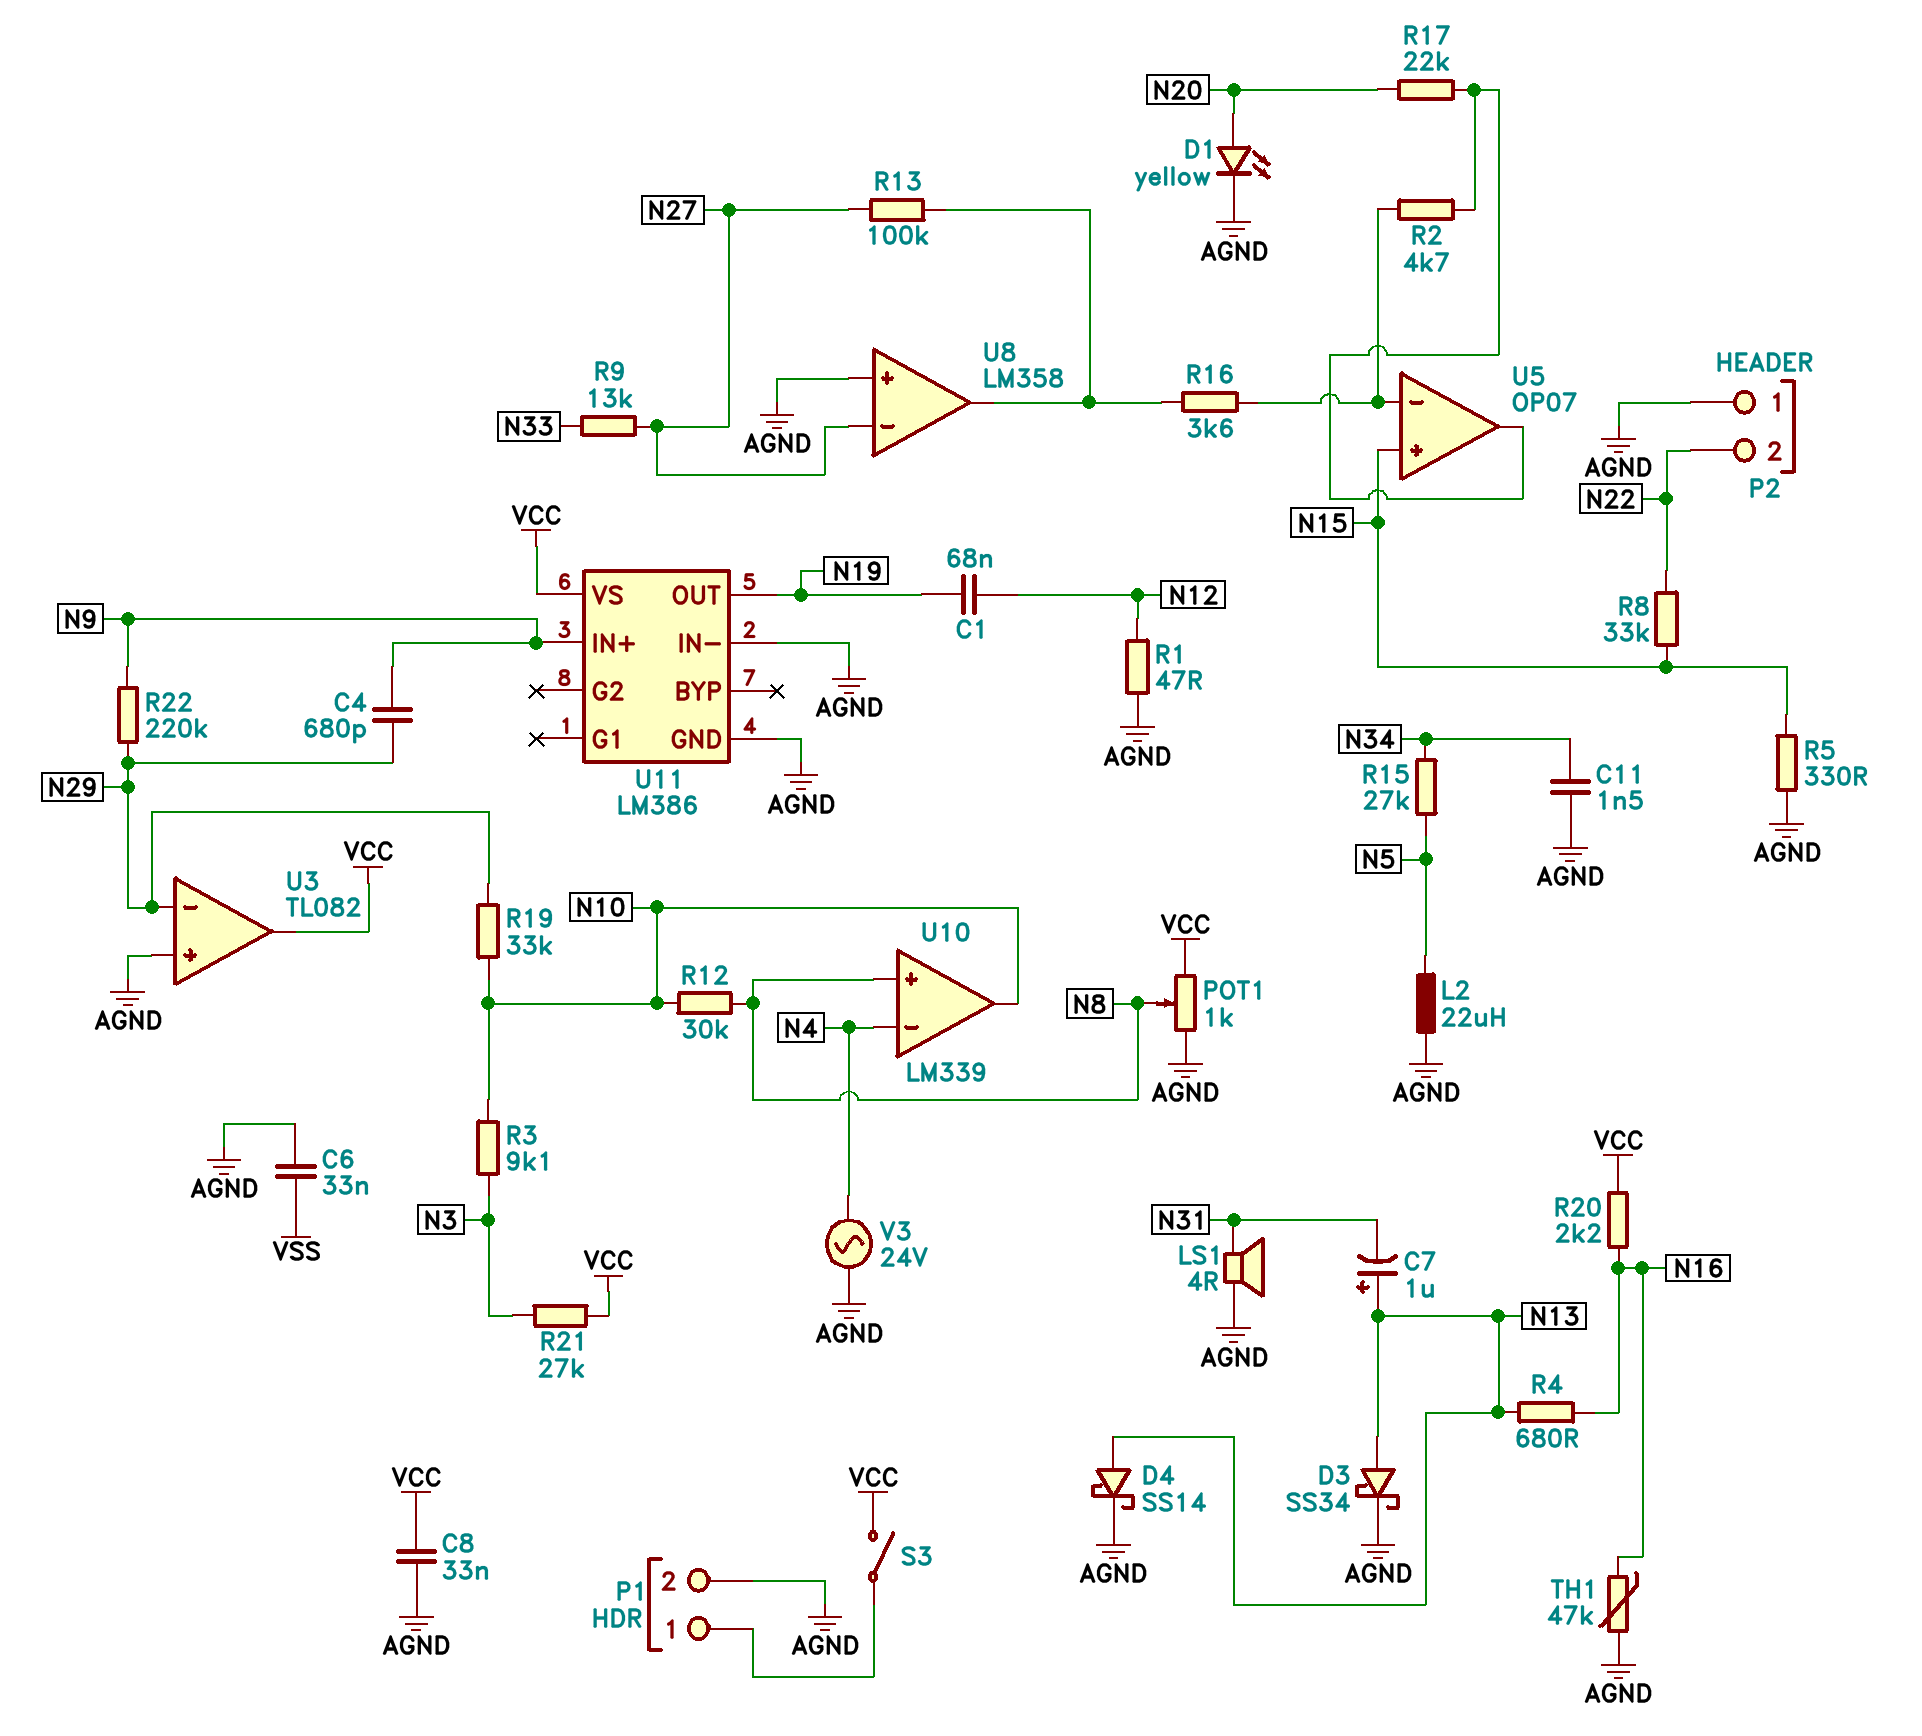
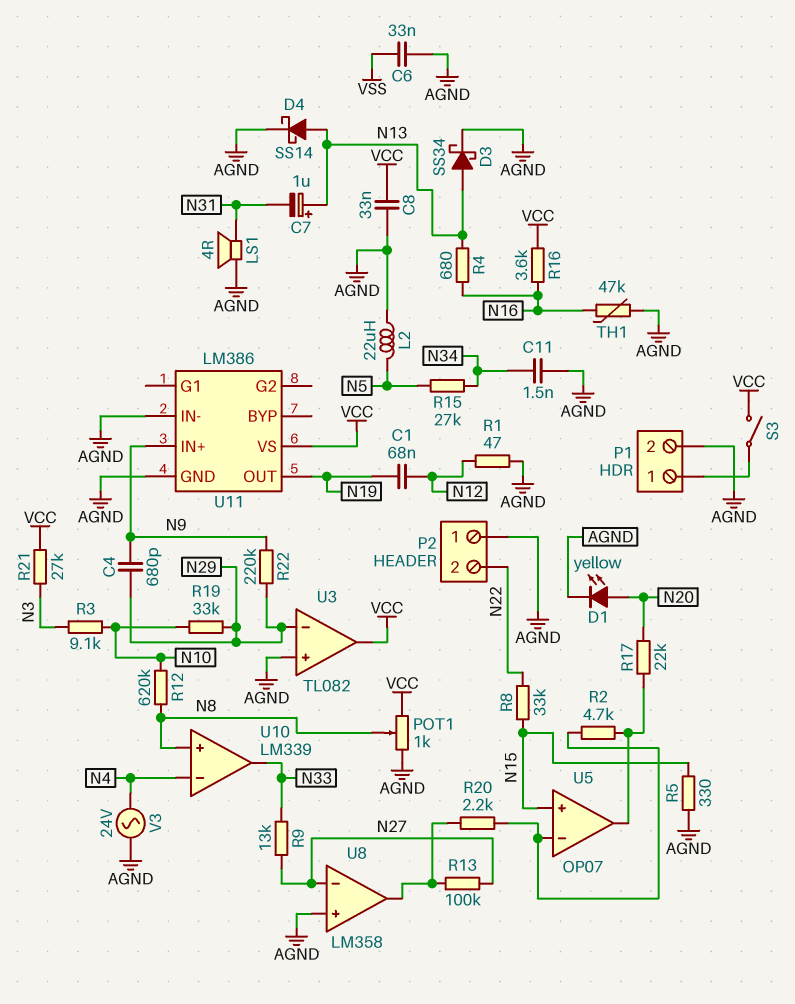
R12: 30k (N8, N10) -> 620k (N8, N10)
R16: 3.6k (U5/in-, U8/out) -> 3.6k (N16, VCC)
R20: 2.2k (N16, VCC) -> 2.2k (U5/in-, U8/out)
U10 pin out: N10 -> N33

